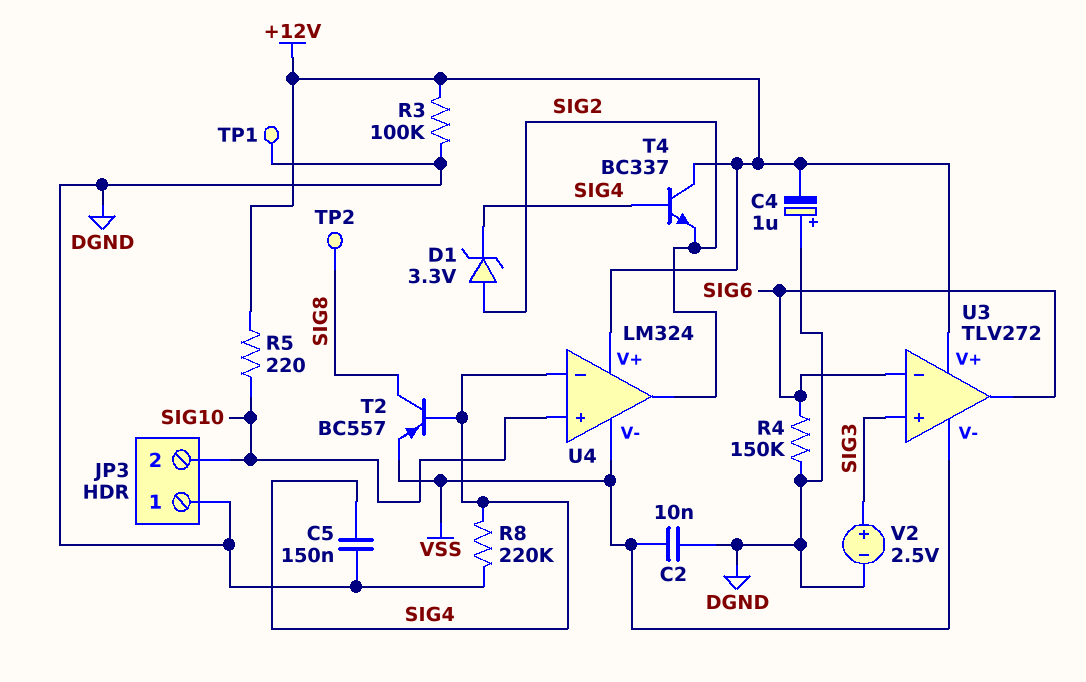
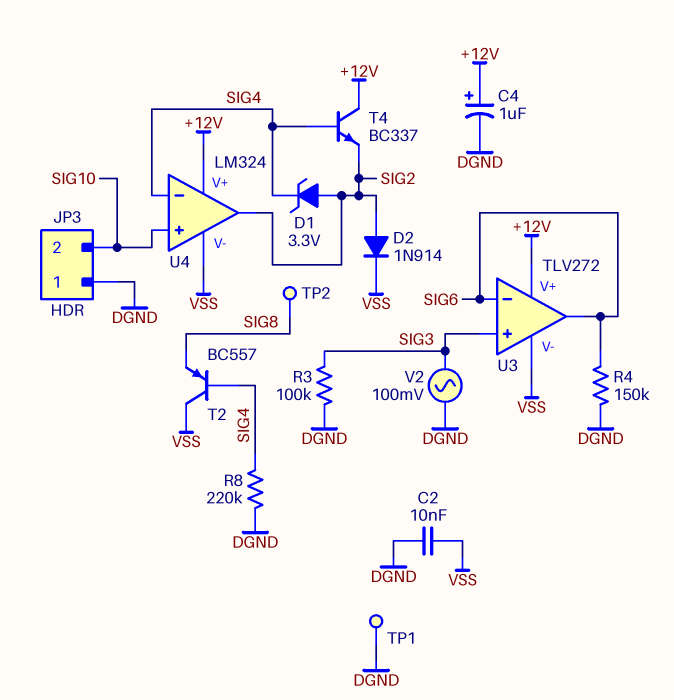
C4: 1uF (plus DGND, minus +12V) -> 1uF (plus +12V, minus DGND)
C5: 150nF (DGND, SIG4) -> none
D2: none -> diode 1N914 (A SIG2, K VSS)
R3: 100k (+12V, DGND) -> 100k (DGND, SIG3)
R5: 220 (+12V, SIG10) -> none
T2: PNP BC557 (B SIG4, C SIG8, E VSS) -> PNP BC557 (B SIG4, C VSS, E SIG8)
V2: 2.5V (plus SIG3, minus DGND) -> AC 100mV (DGND, SIG3)

